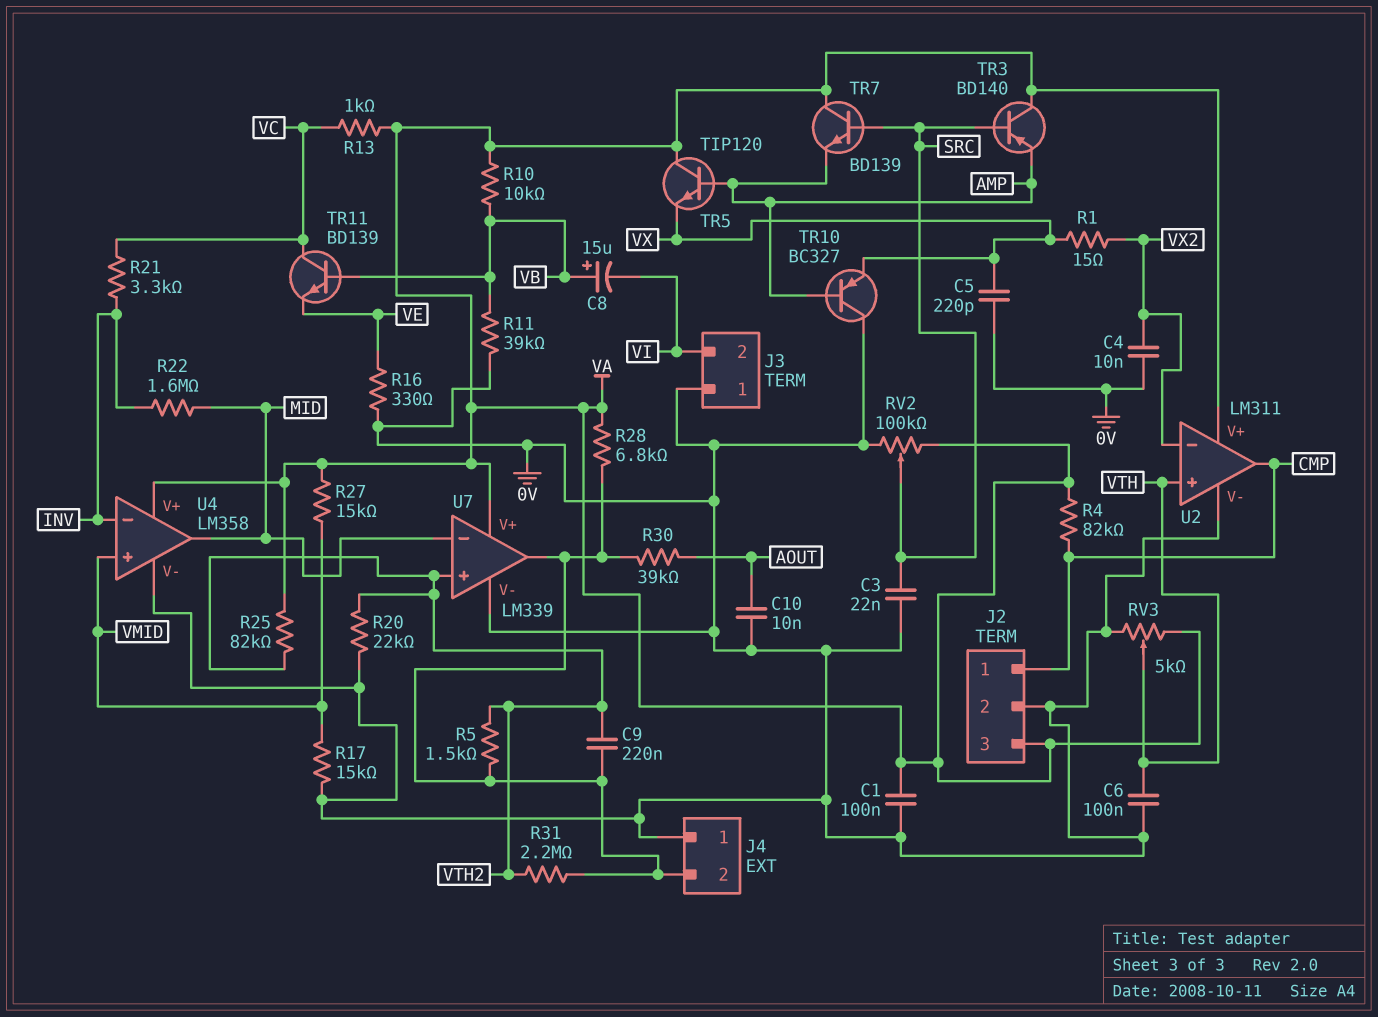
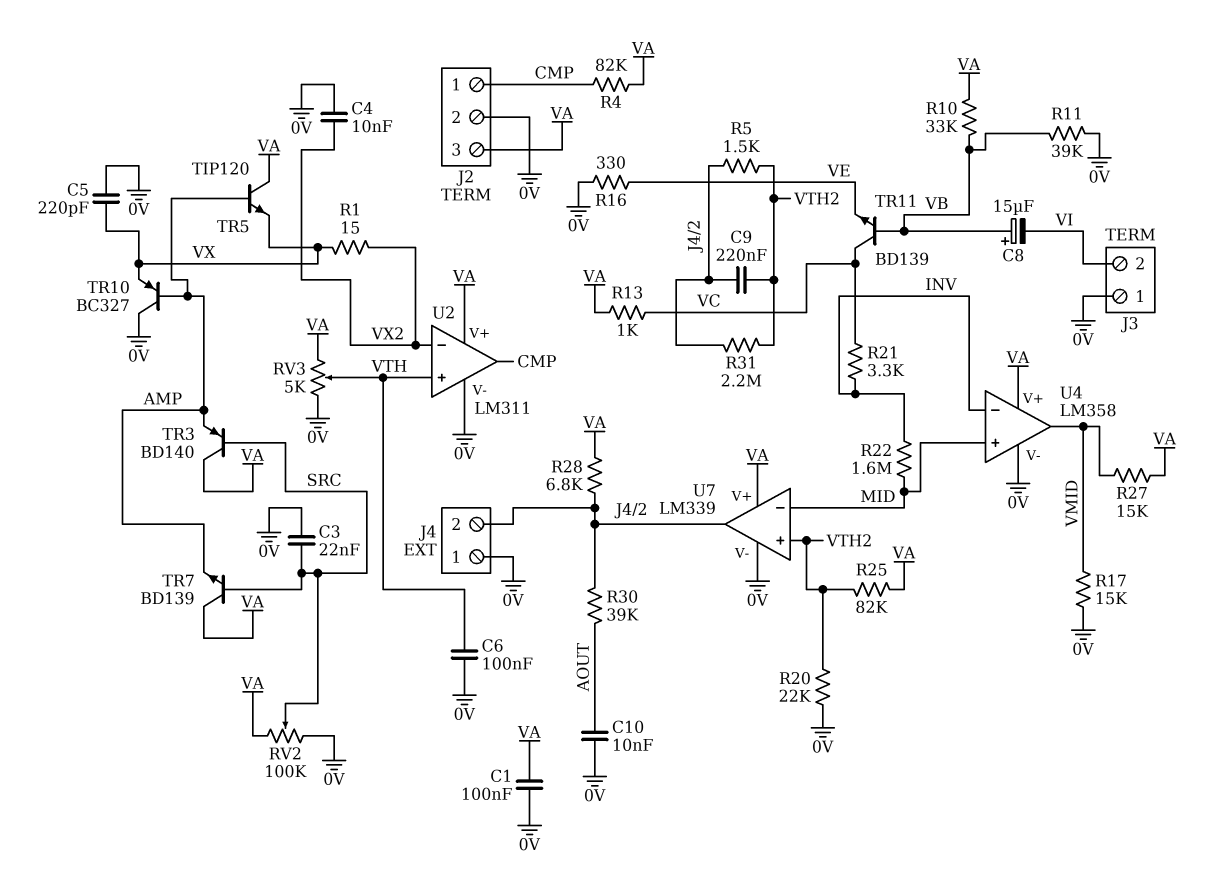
R10: 10k (VA, VB) -> 33k (VA, VB)
U4 pin in+: VMID -> MID
U4 pin out: MID -> VMID

